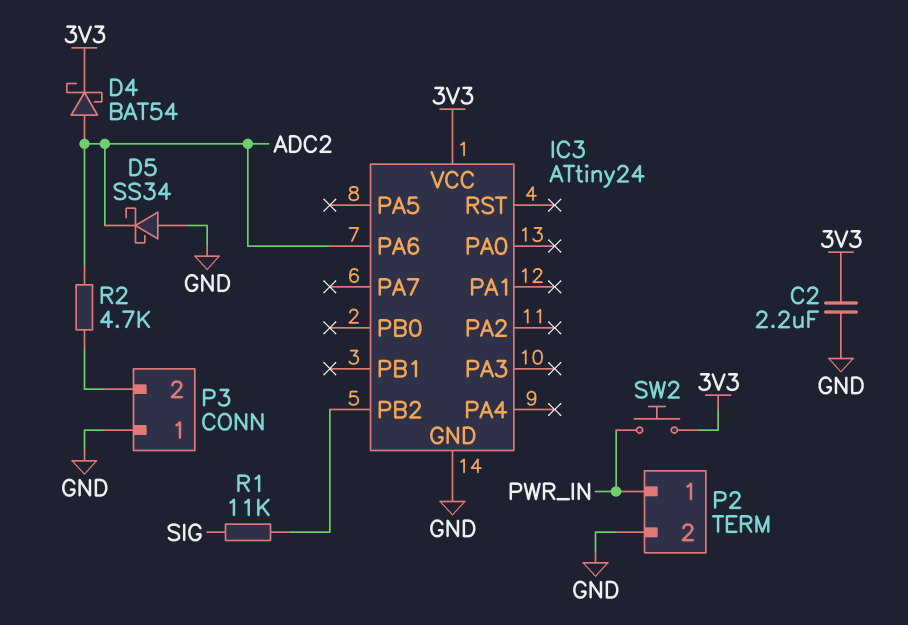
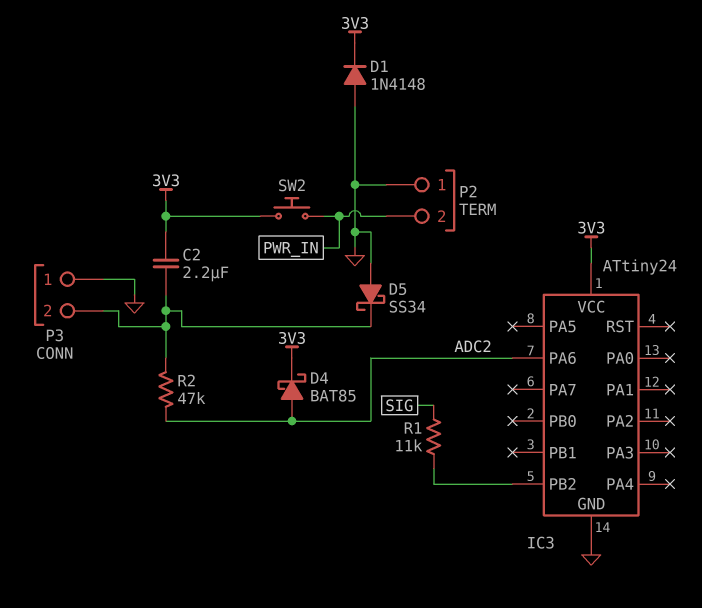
C2: 2.2uF (3V3, GND) -> 2.2uF (3V3, P3/2)
D1: none -> diode 1N4148 (A GND, K 3V3)
D4: schottky BAT54 (A ADC2, K 3V3) -> schottky BAT85 (A ADC2, K 3V3)
D5: schottky SS34 (A GND, K ADC2) -> schottky SS34 (A GND, K P3/2)
P2 pin 1: PWR_IN -> GND
P2 pin 2: GND -> PWR_IN
R2: 4.7k (ADC2, P3/2) -> 47k (ADC2, P3/2)

